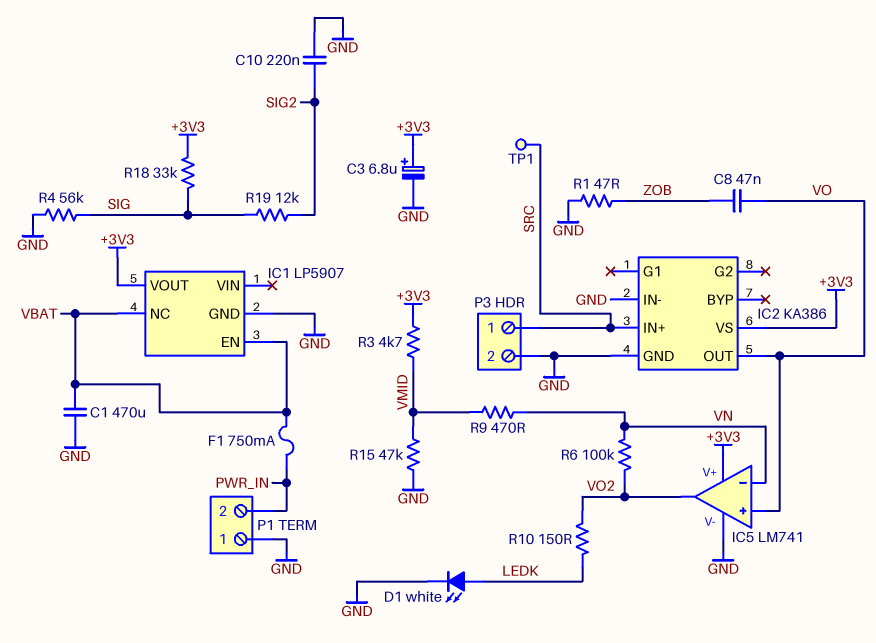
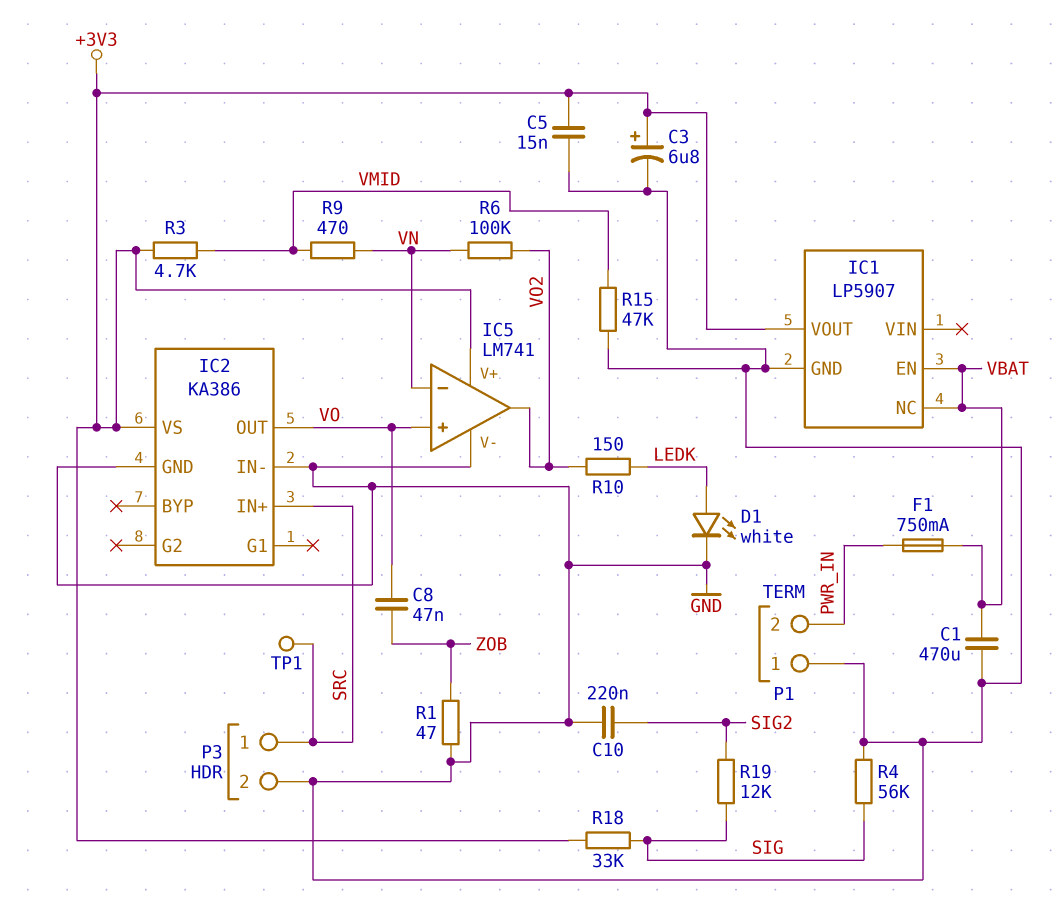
C5: none -> 15nF (+3V3, GND)

